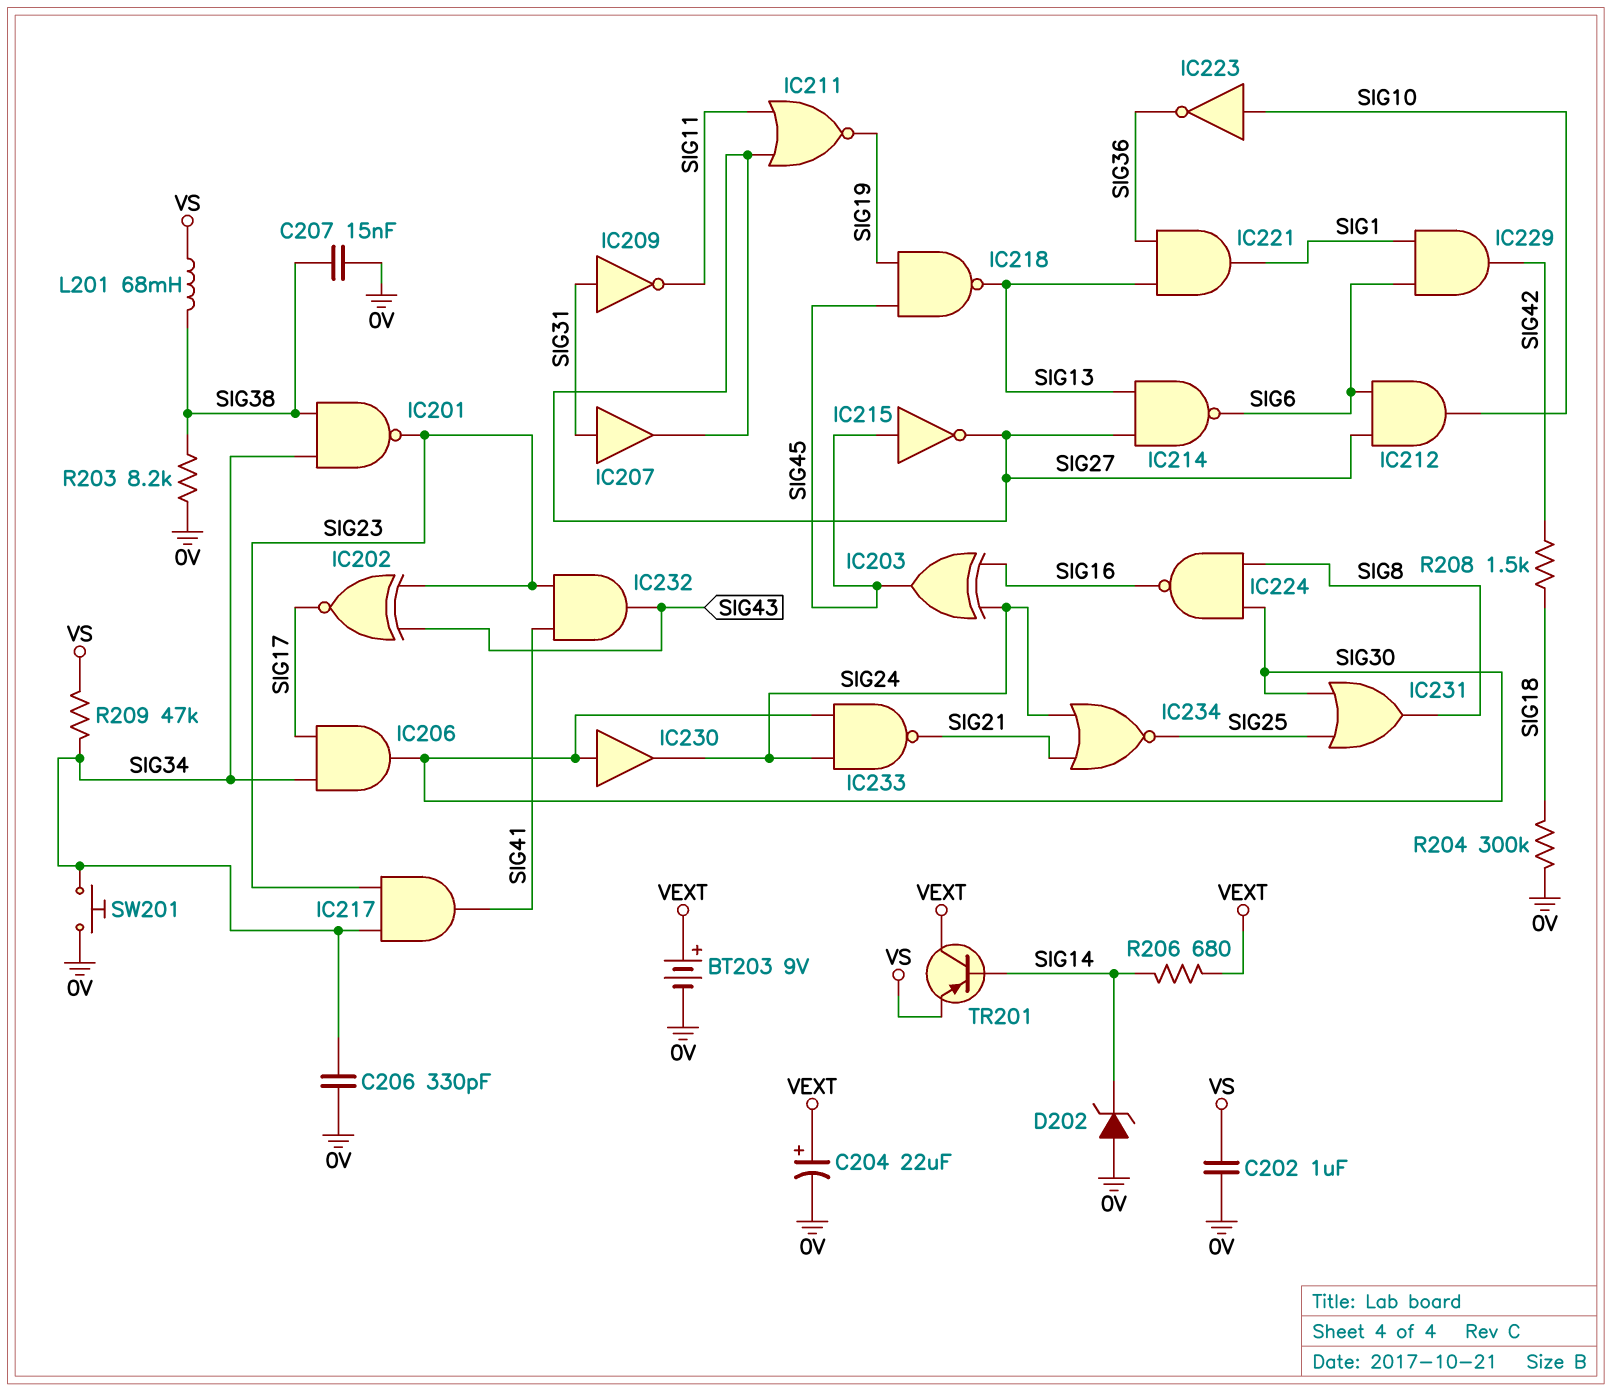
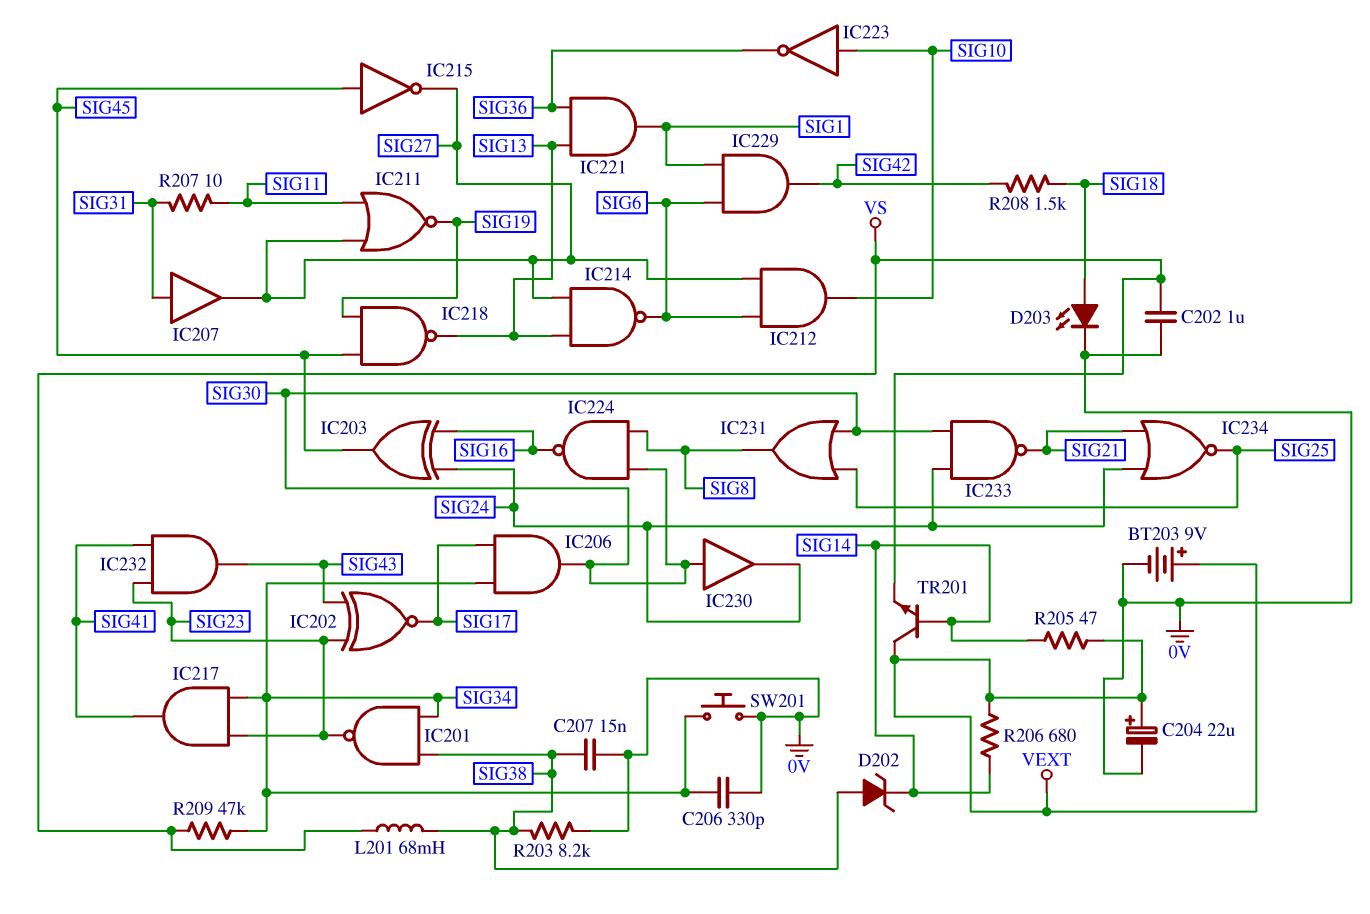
D202: zener (A 0V, K SIG14) -> zener (A SIG38, K SIG14)
D203: none -> LED (A SIG18, K 0V)
IC209: NOT (in SIG31, out SIG11) -> none
R204: 300k (0V, SIG18) -> none
R205: none -> 47 (SIG14, VEXT)
R207: none -> 10 (SIG11, SIG31)
TR201: PNP (B SIG14, C VEXT, E VS) -> NPN (B SIG14, C VEXT, E VS)

